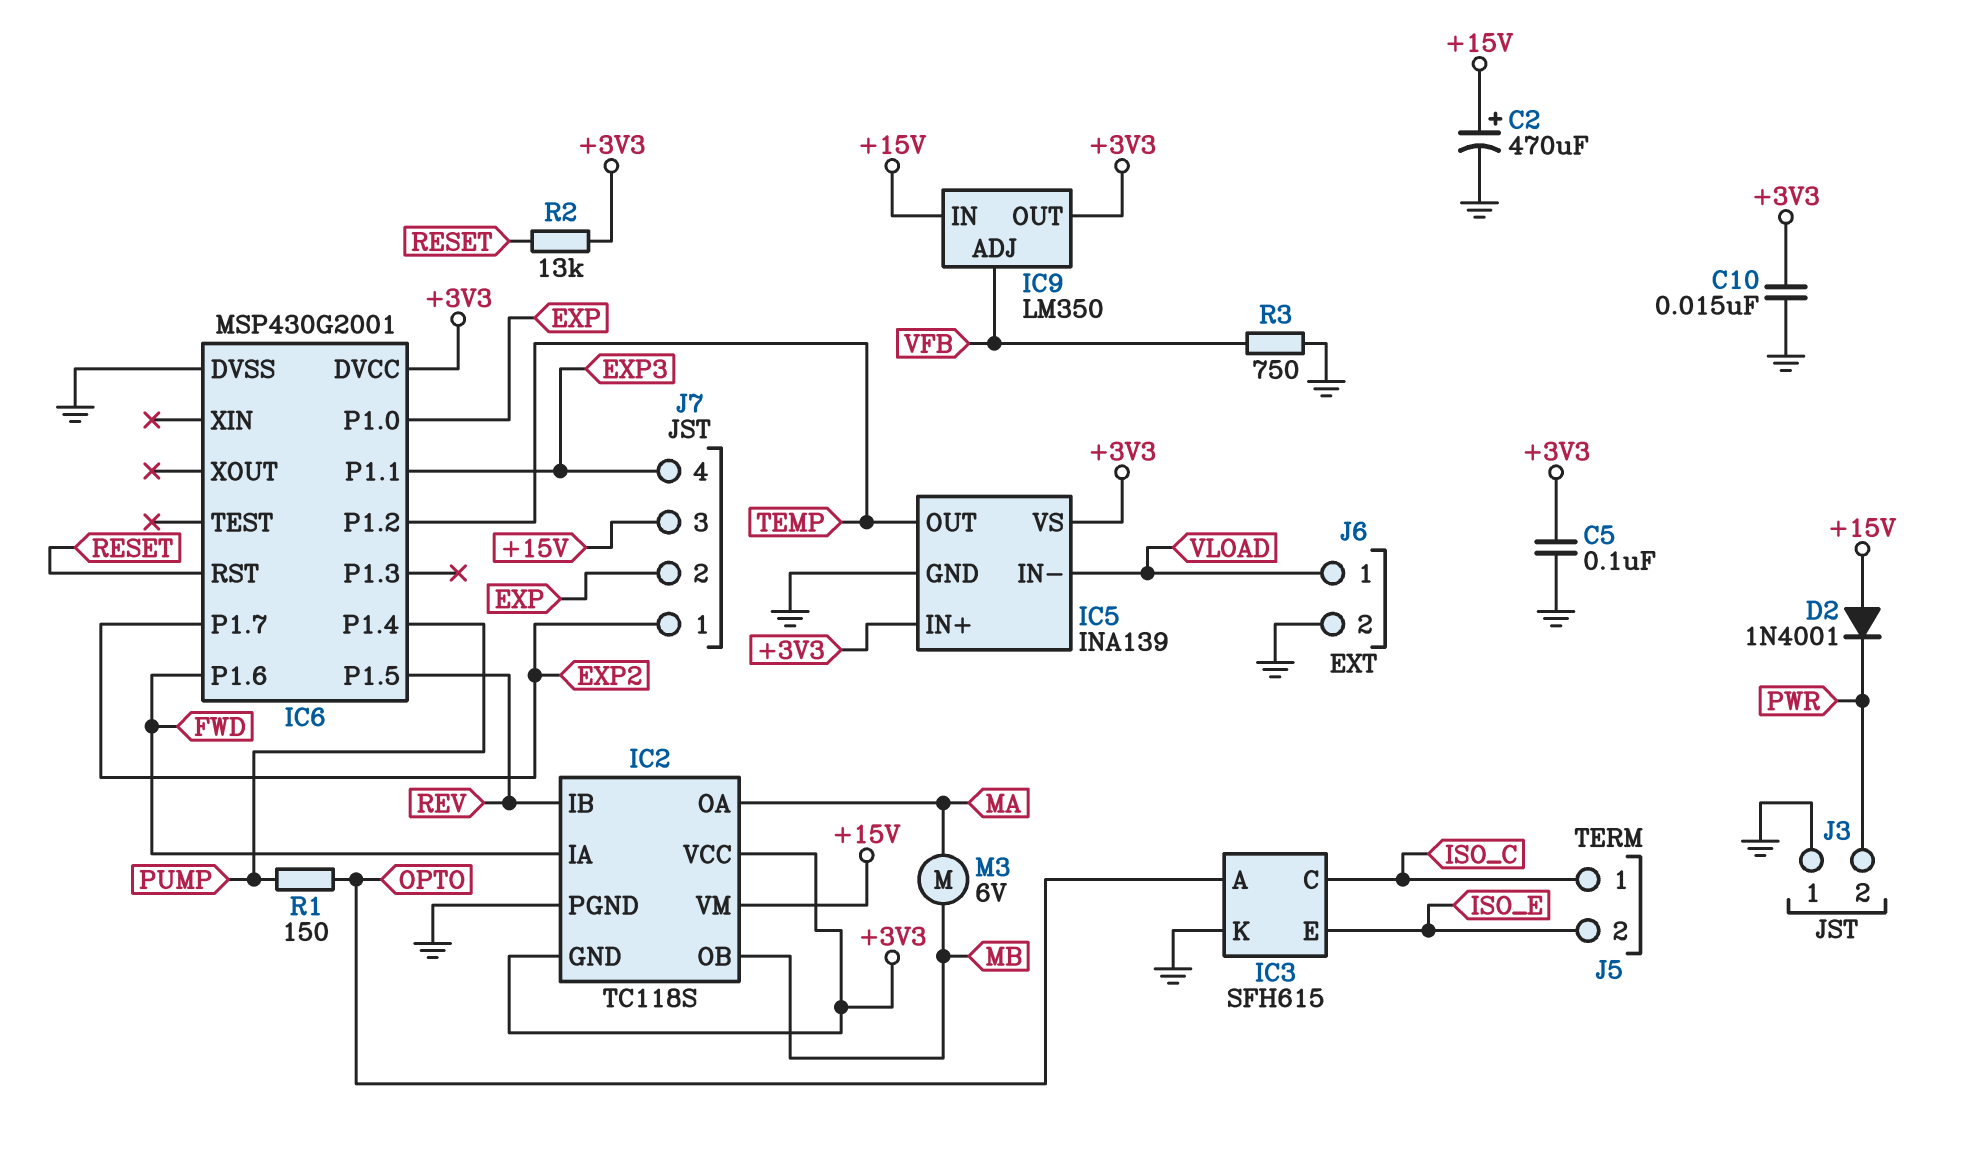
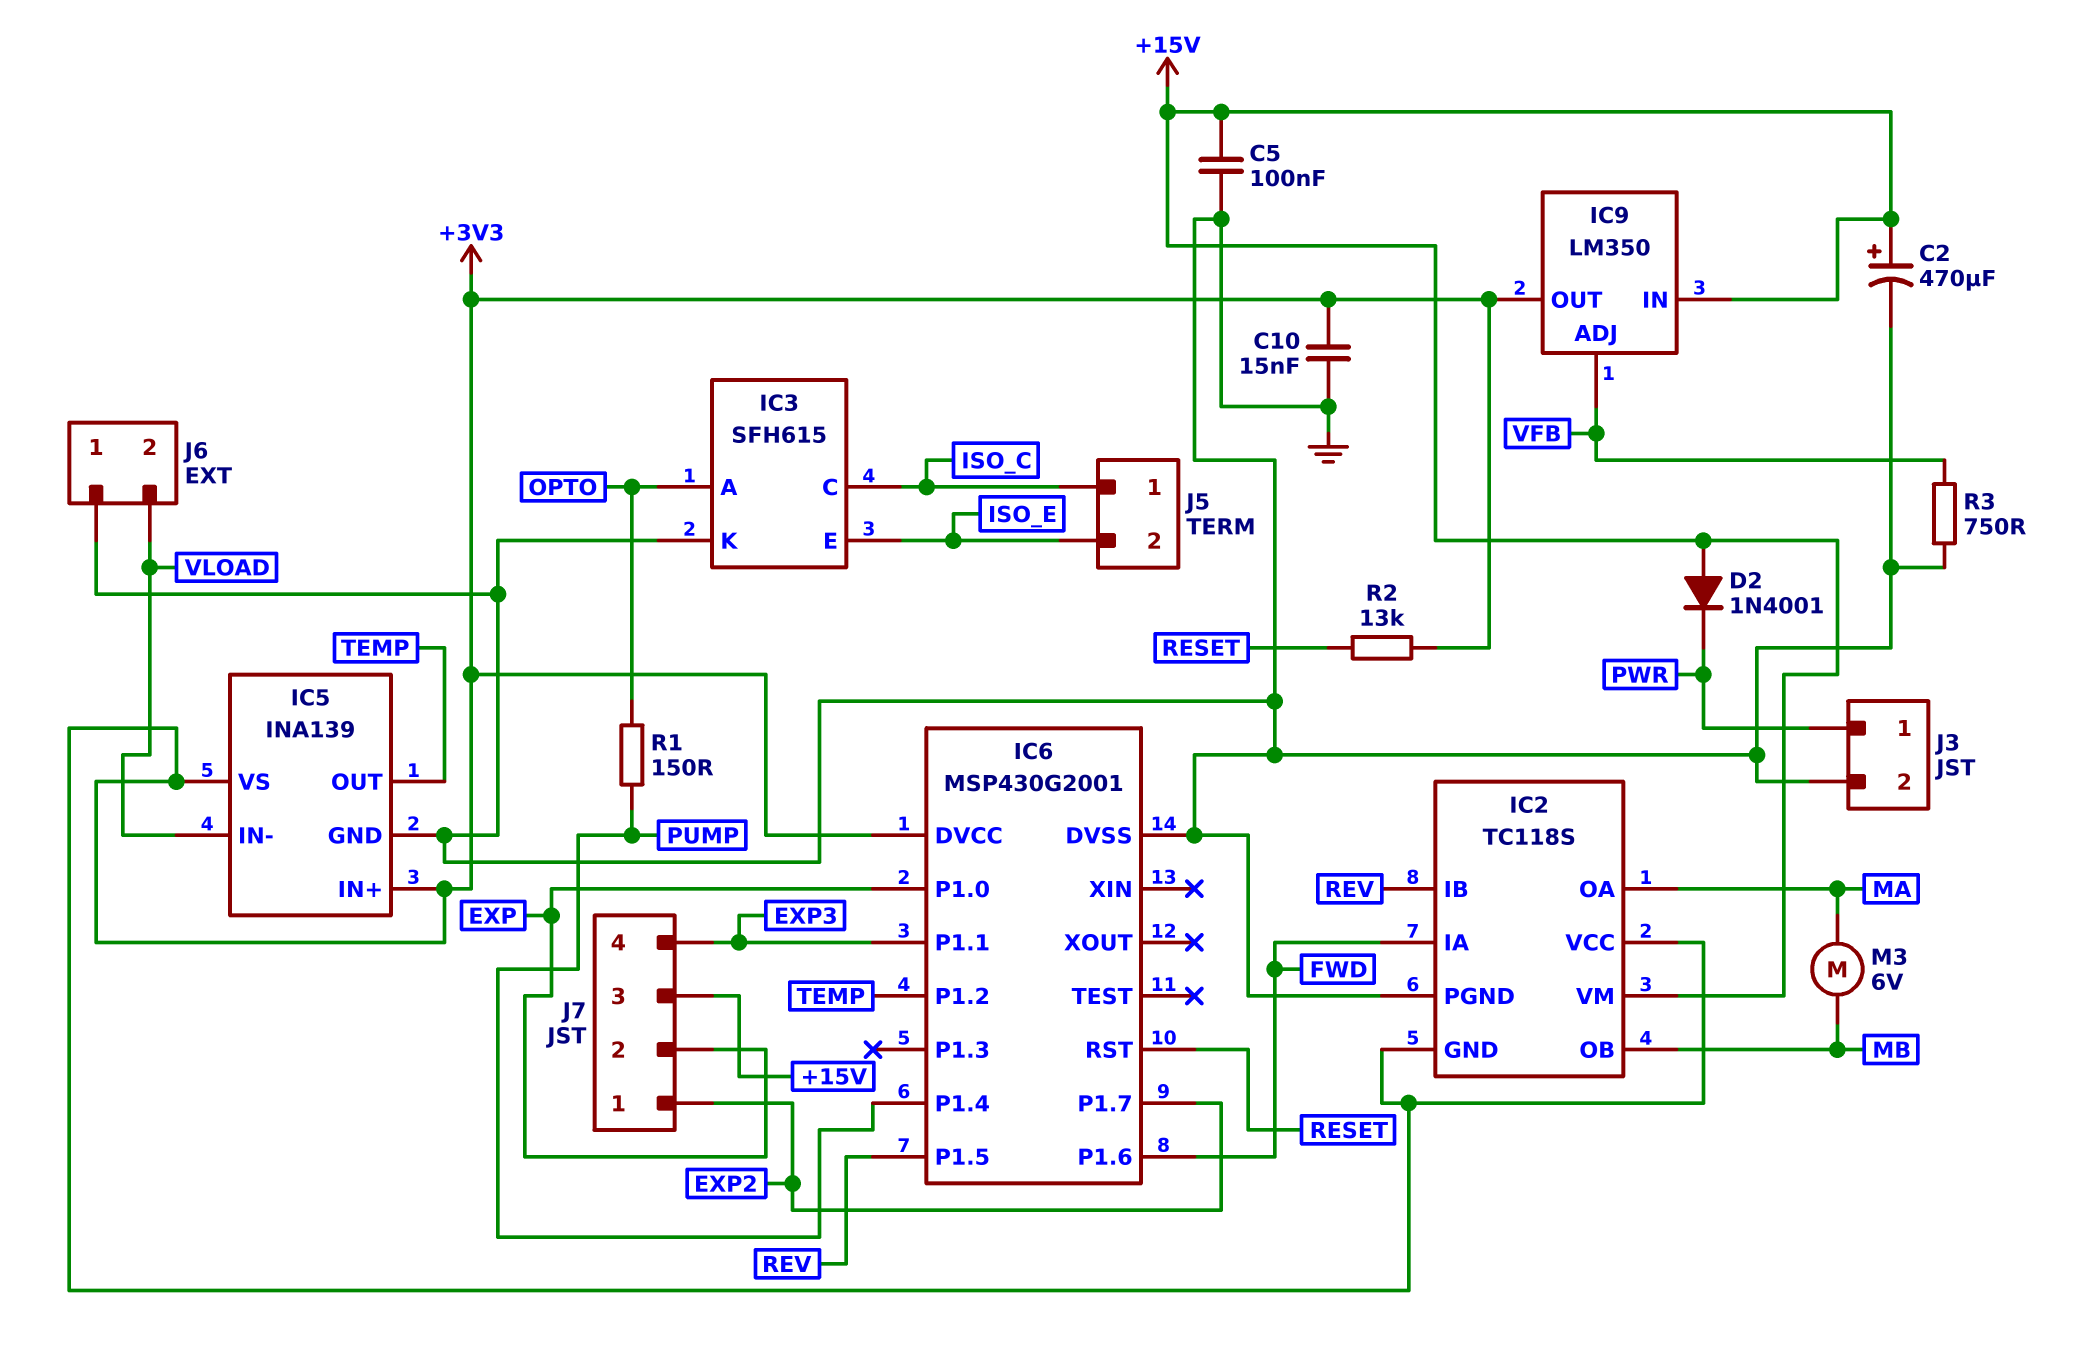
C5: 100nF (+3V3, GND) -> 100nF (+15V, GND)
J3 pin 1: GND -> PWR
J3 pin 2: PWR -> GND
J6 pin 1: VLOAD -> GND
J6 pin 2: GND -> VLOAD

